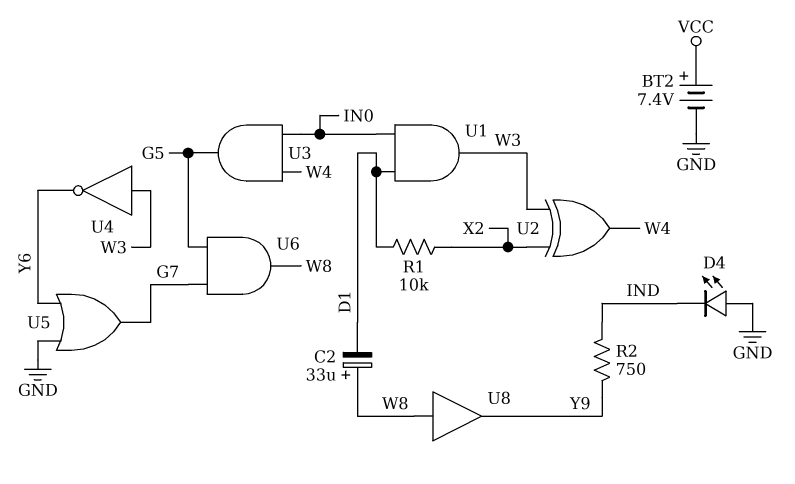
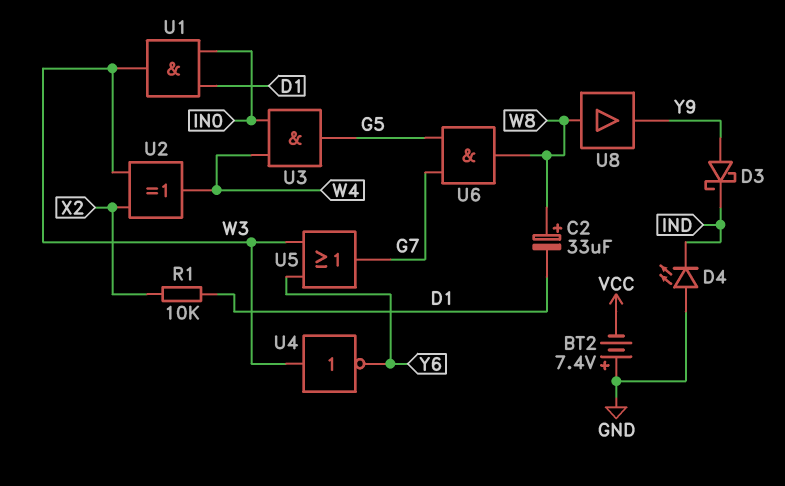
BT2: 7.4V (plus VCC, minus GND) -> 7.4V (plus GND, minus VCC)
D3: none -> schottky (A Y9, K IND)
R2: 750 (IND, Y9) -> none
U5: OR (in GND, in Y6, out G7) -> OR (in W3, in Y6, out G7)

